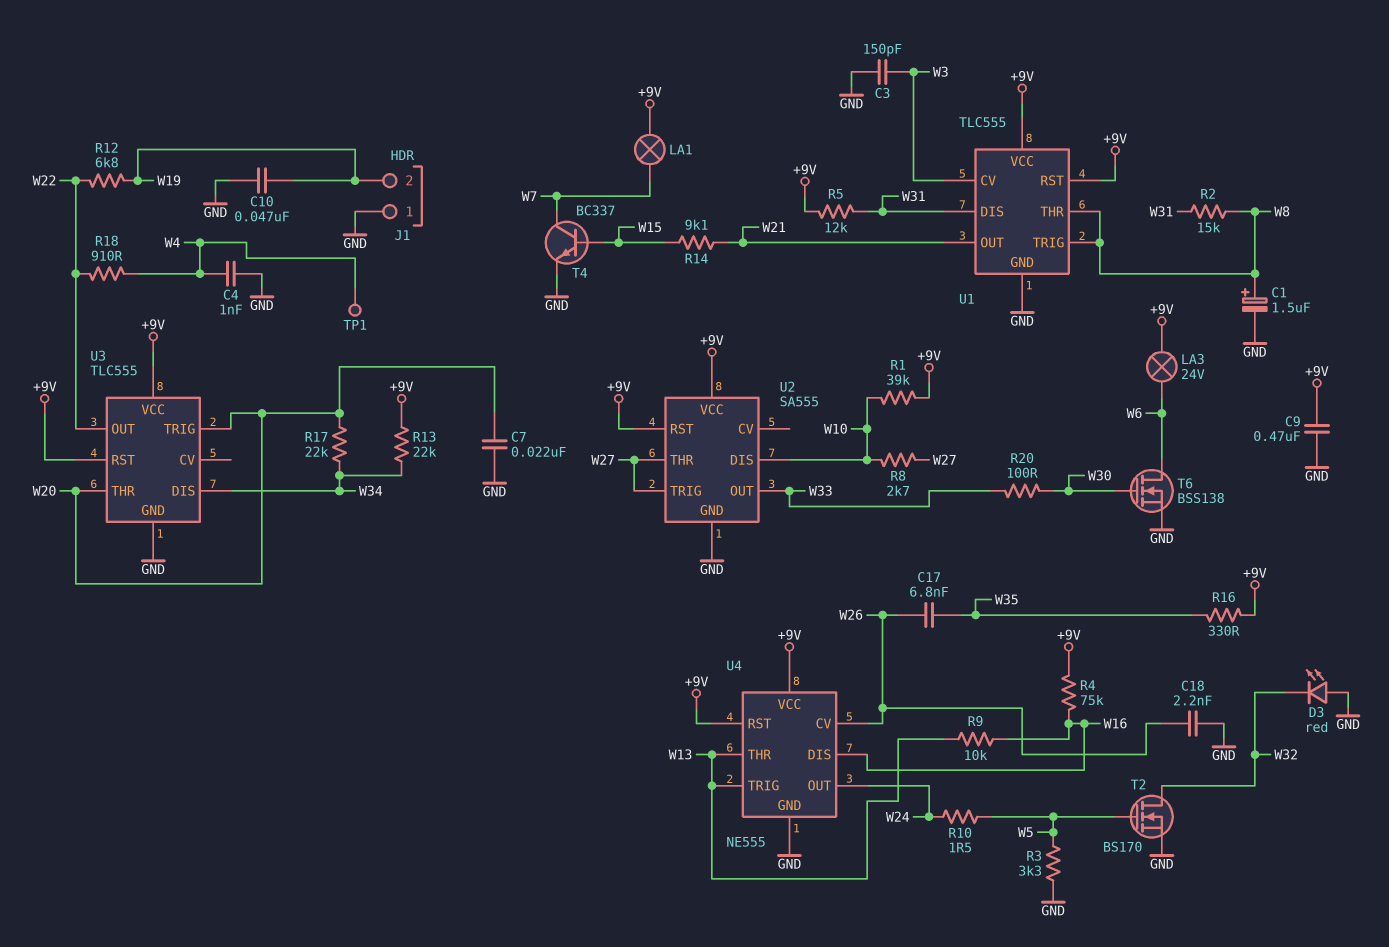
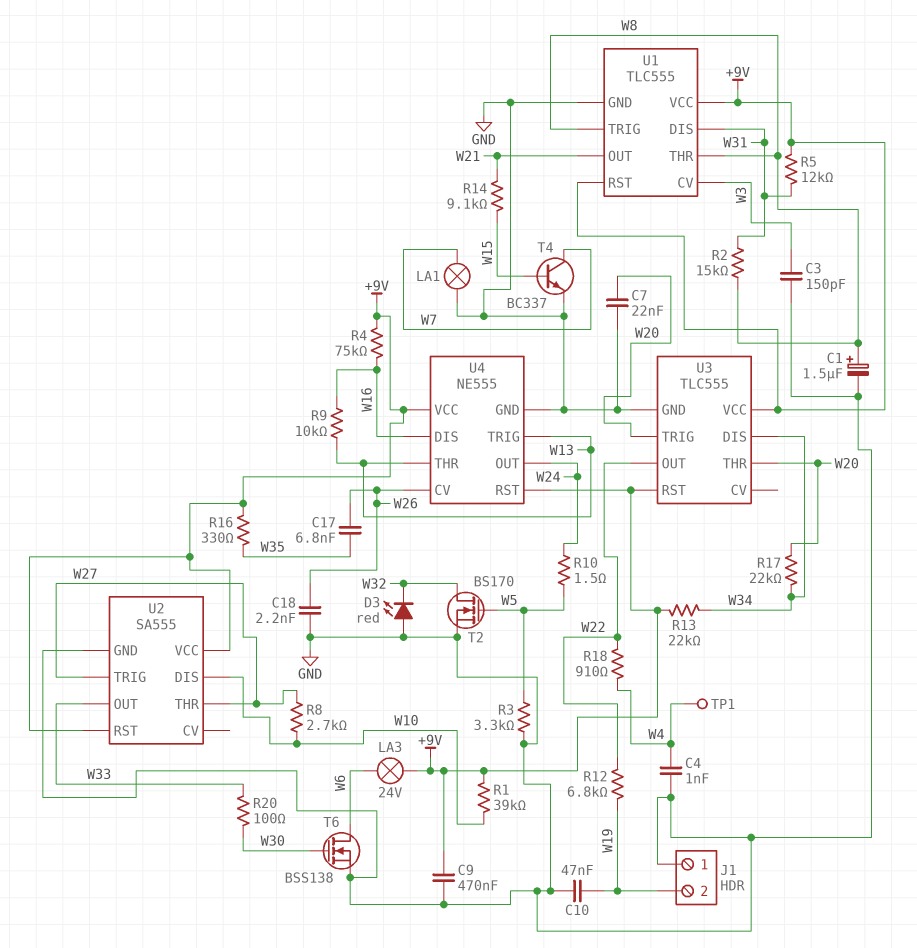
LA1: lamp (+9V, W7) -> lamp (GND, W7)

